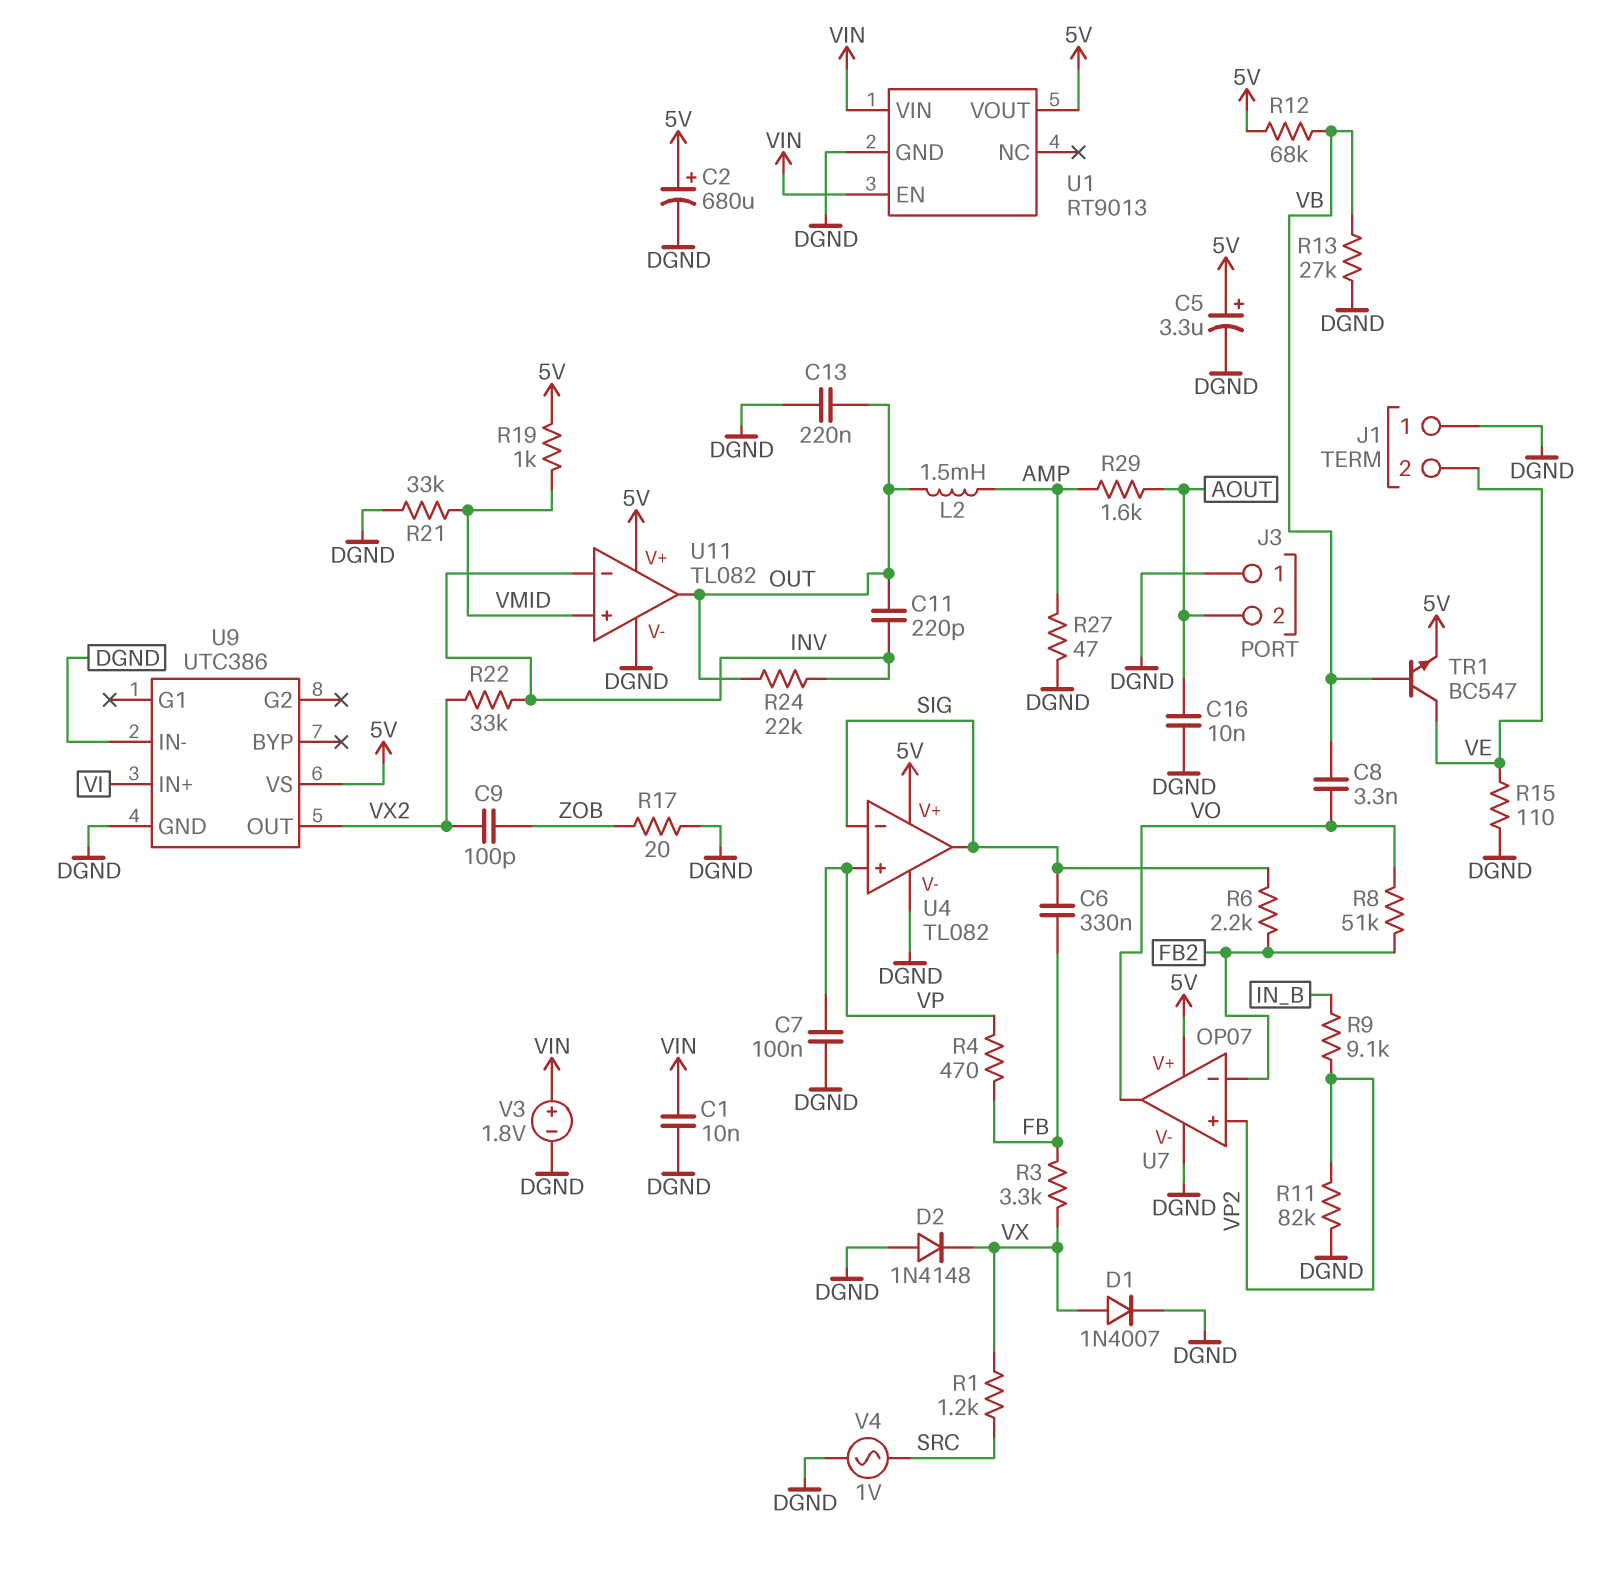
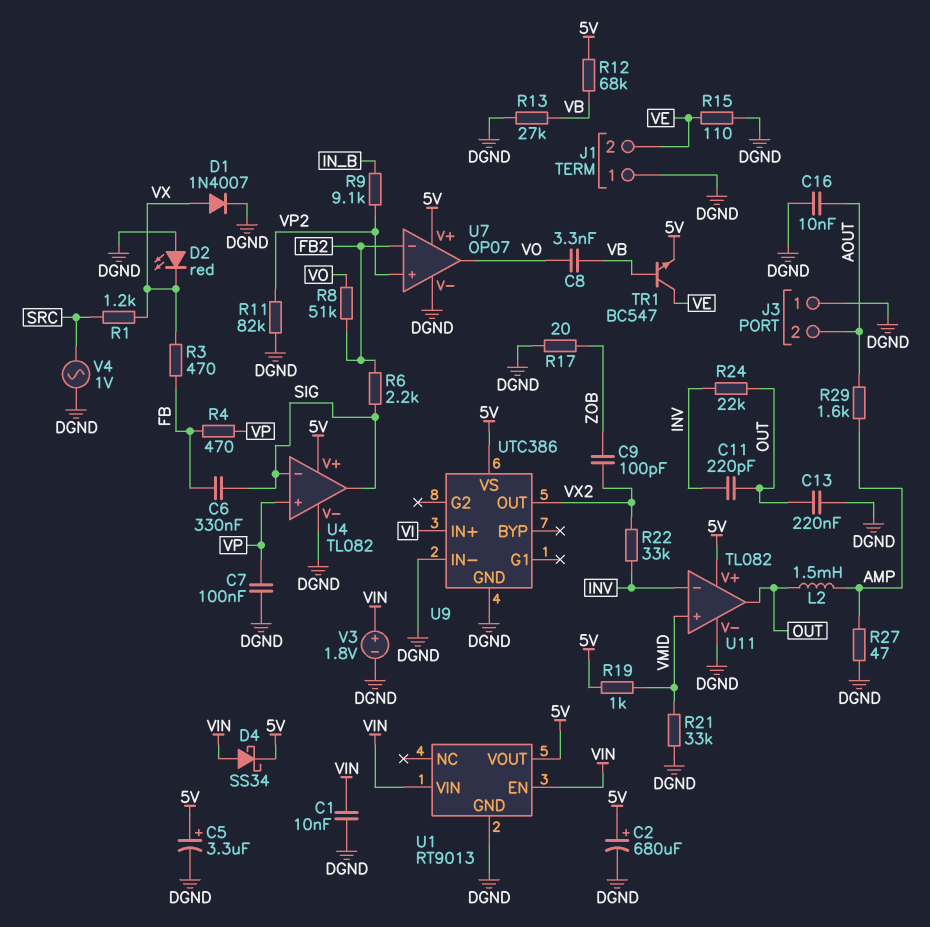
D2: diode 1N4148 (A DGND, K VX) -> LED red (A DGND, K VX)
D4: none -> schottky SS34 (A VIN, K 5V)
R3: 3.3k (FB, VX) -> 470 (FB, VX)

